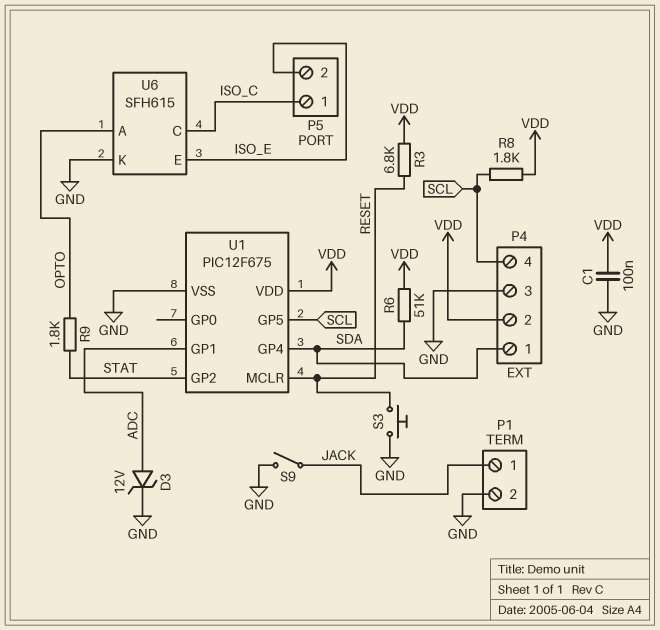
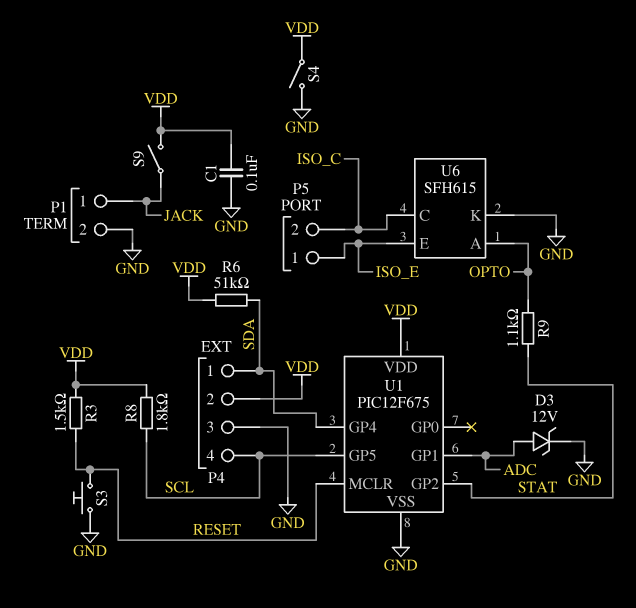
P5 pin 1: ISO_C -> ISO_E
P5 pin 2: ISO_E -> ISO_C
R3: 6.8k (RESET, VDD) -> 1.5k (RESET, VDD)
R9: 1.8k (OPTO, STAT) -> 1.1k (OPTO, STAT)
S4: none -> switch (GND, VDD)
S9: switch (GND, JACK) -> switch (JACK, VDD)

